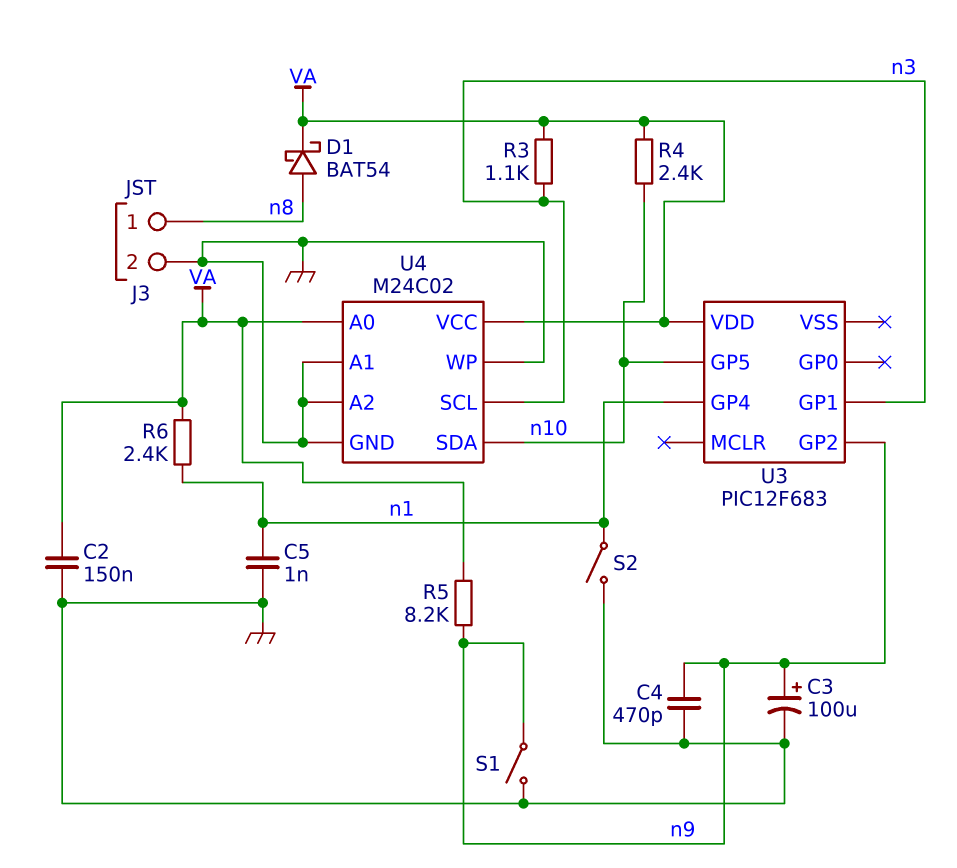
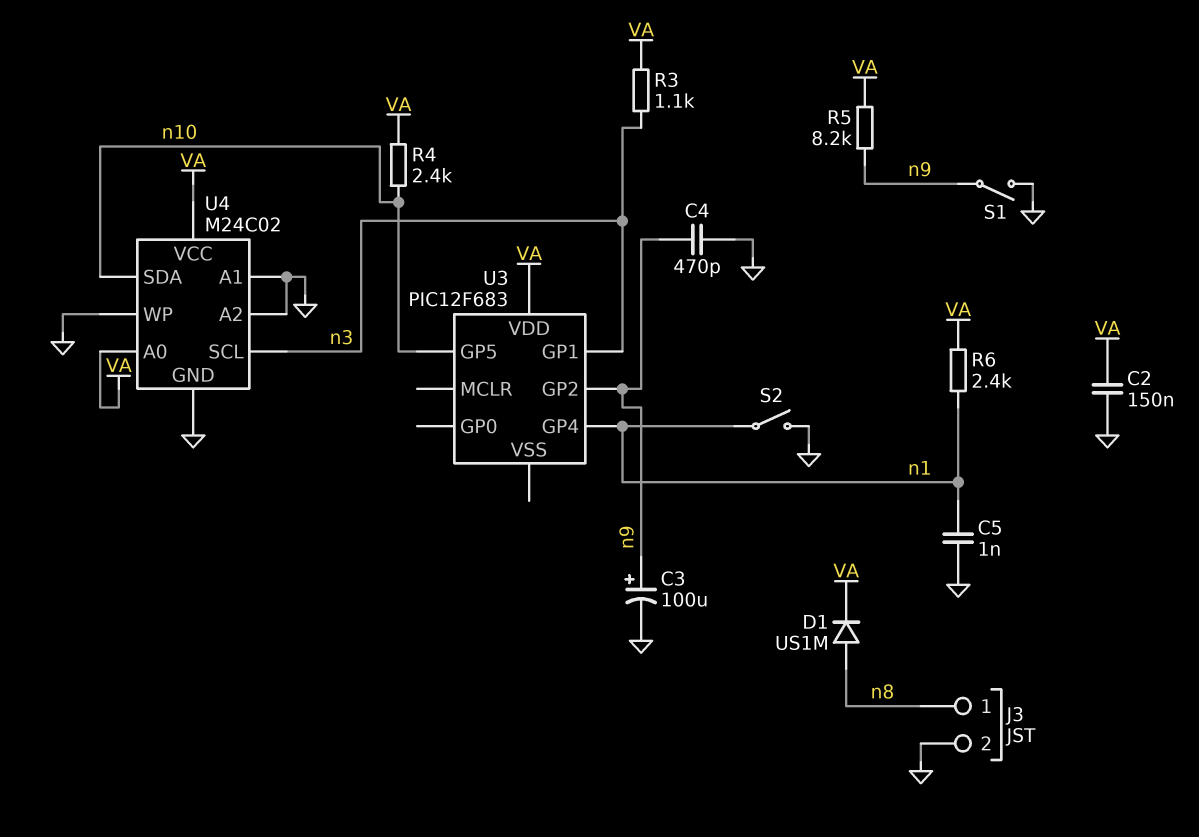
D1: schottky BAT54 (A n8, K VA) -> diode US1M (A n8, K VA)

